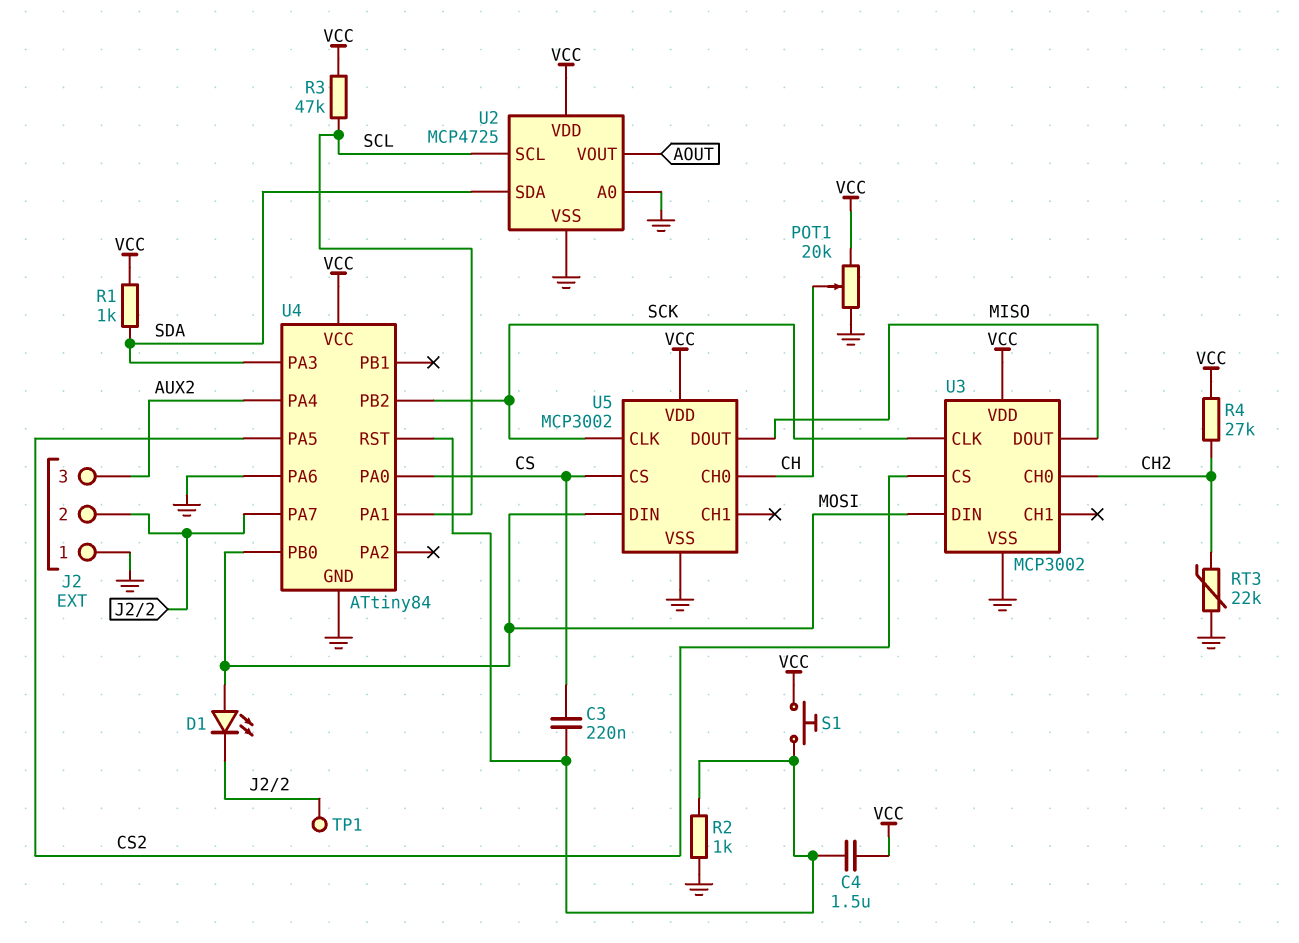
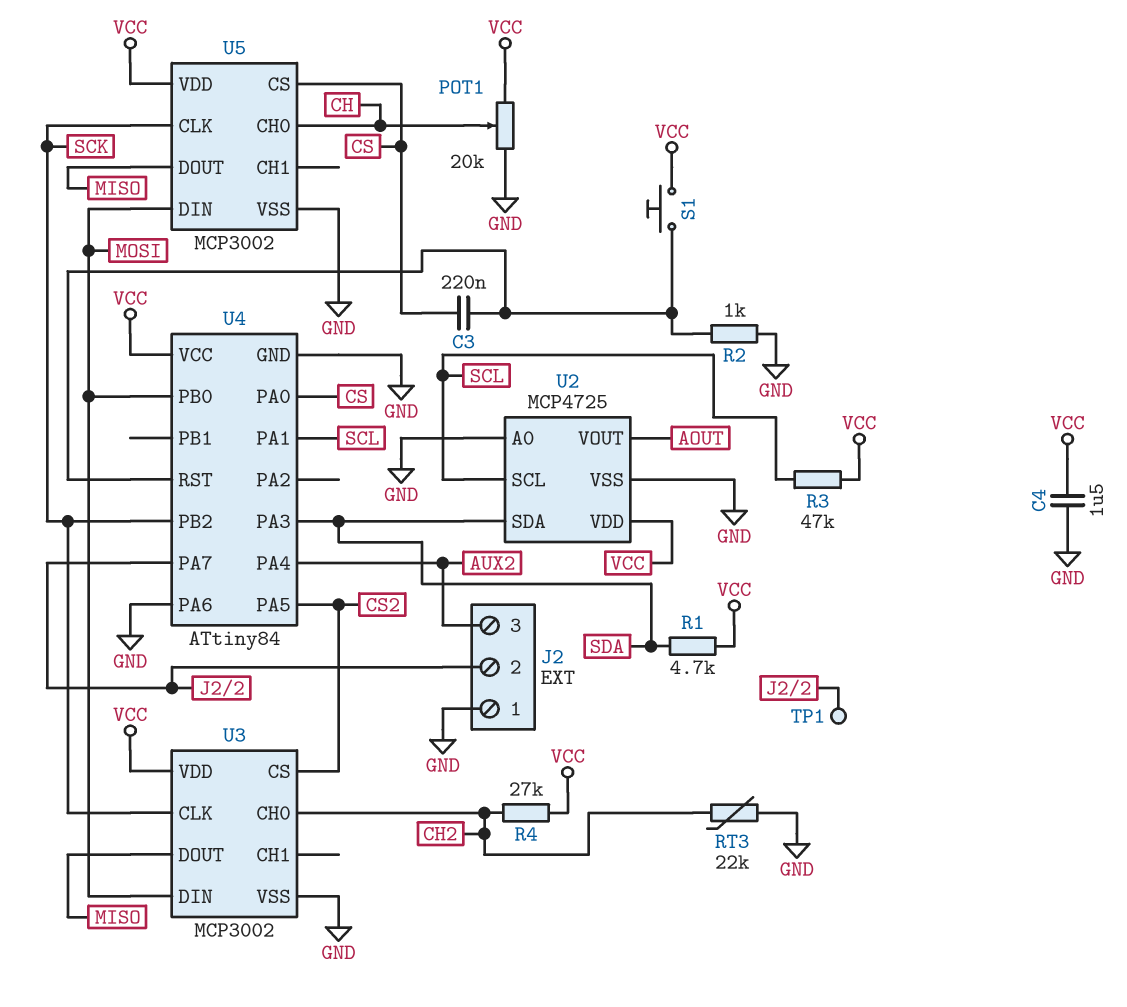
C4: 1.5uF (U4/RST, VCC) -> 1.5uF (GND, VCC)
D1: LED (A MOSI, K J2/2) -> none
R1: 1k (SDA, VCC) -> 4.7k (SDA, VCC)

